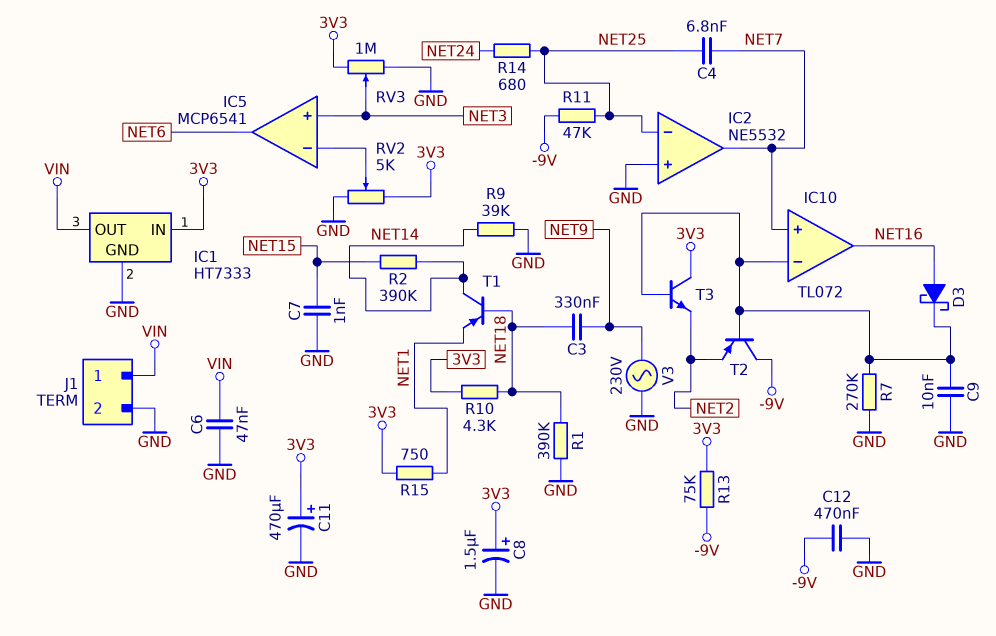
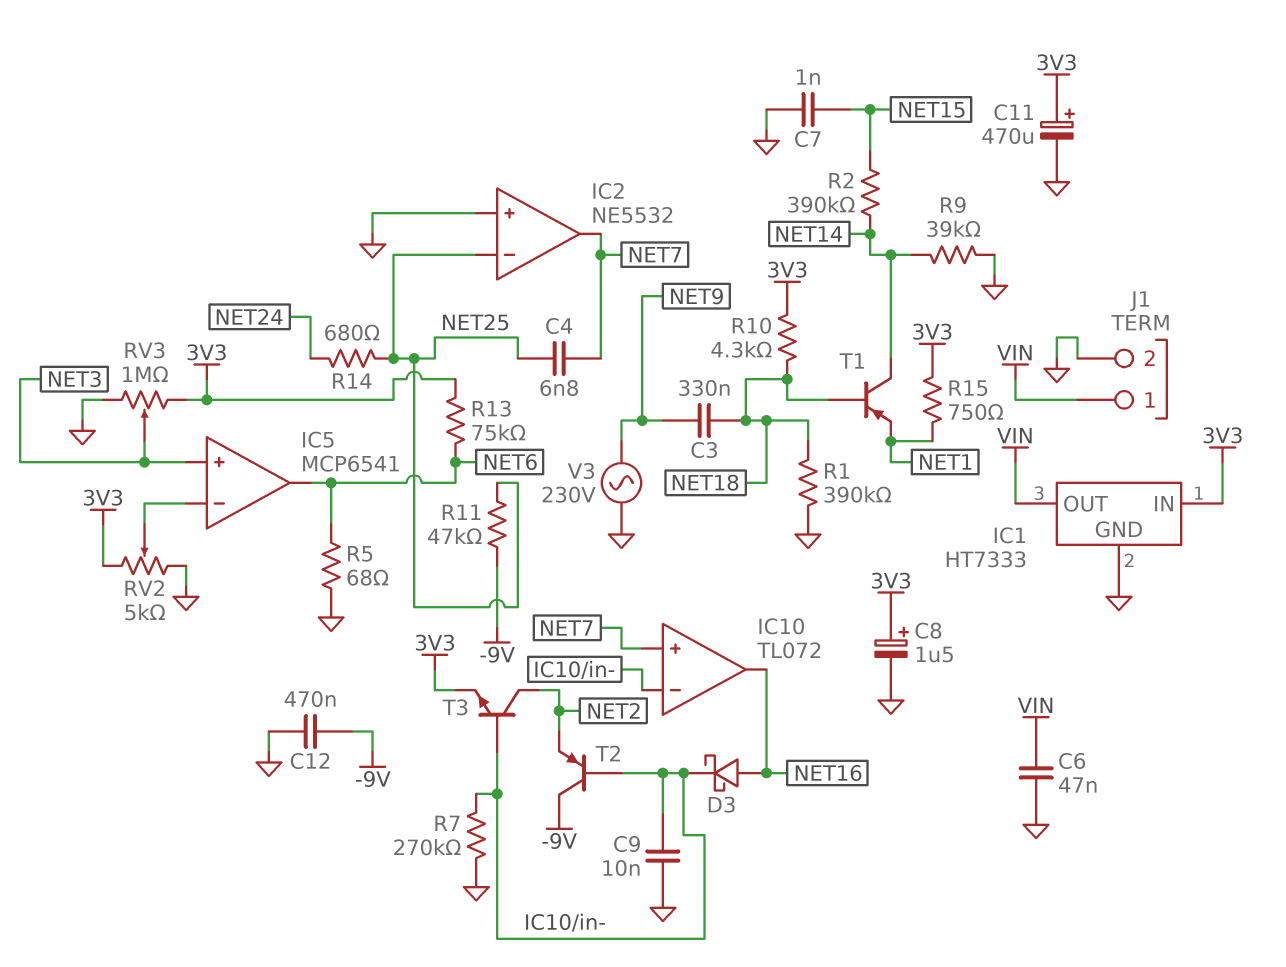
R5: none -> 68 (GND, NET6)
R13: 75k (-9V, 3V3) -> 75k (3V3, NET6)
T3: NPN (B IC10/in-, C 3V3, E NET2) -> NPN (B IC10/in-, C NET2, E 3V3)

